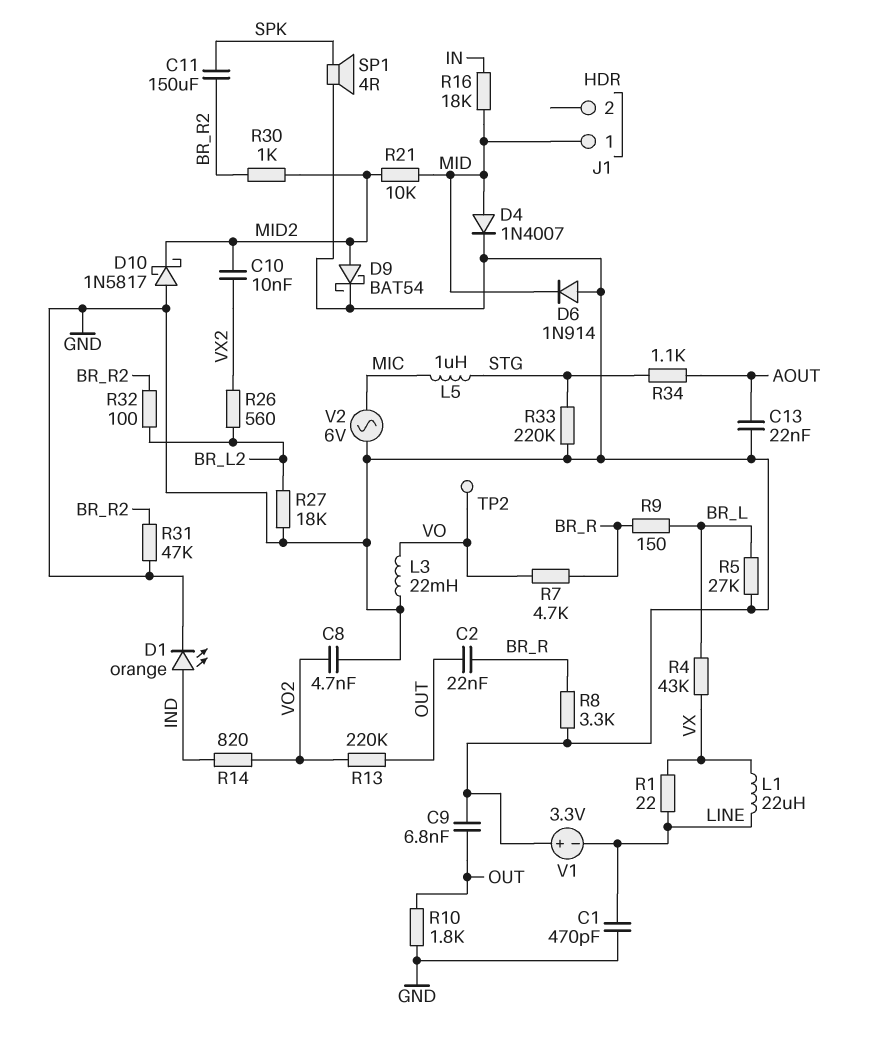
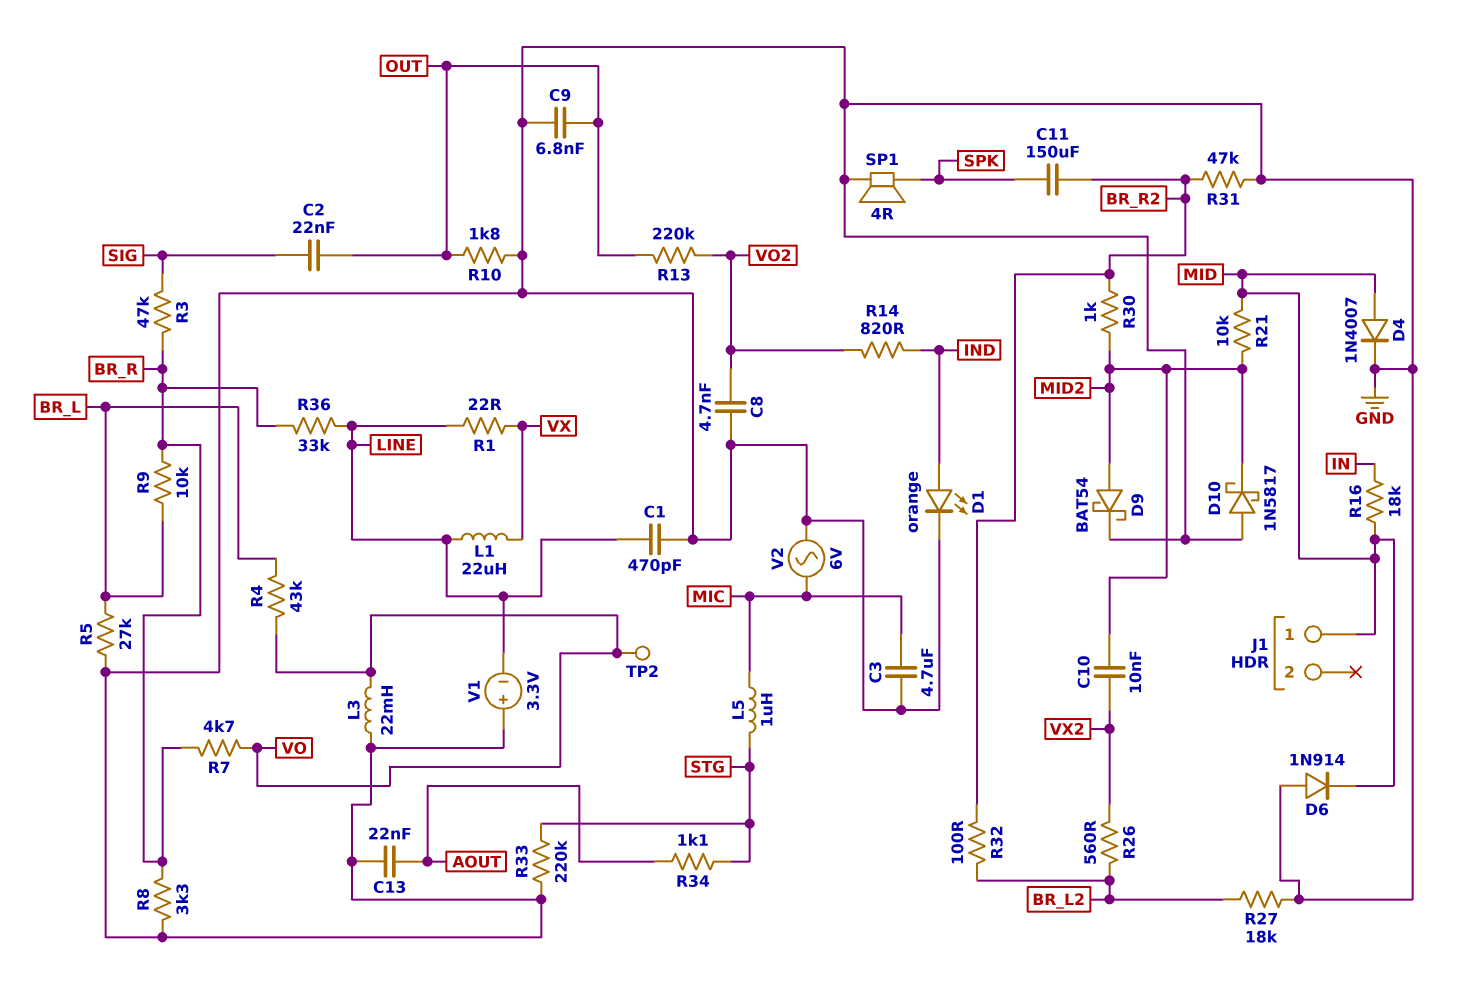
C2: 22nF (BR_R, OUT) -> 22nF (OUT, SIG)
C3: none -> 4.7uF (GND, MIC)
R3: none -> 47k (BR_R, SIG)
R4: 43k (BR_L, VX) -> 43k (BR_L, VO)
R9: 150 (BR_L, BR_R) -> 10k (BR_L, BR_R)
R36: none -> 33k (BR_R, LINE)

